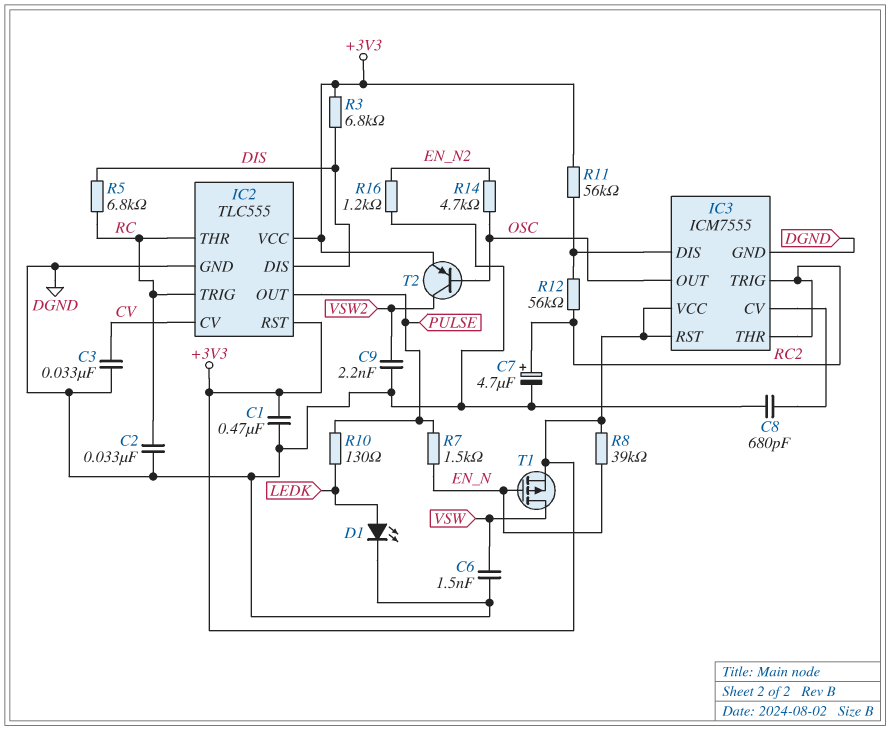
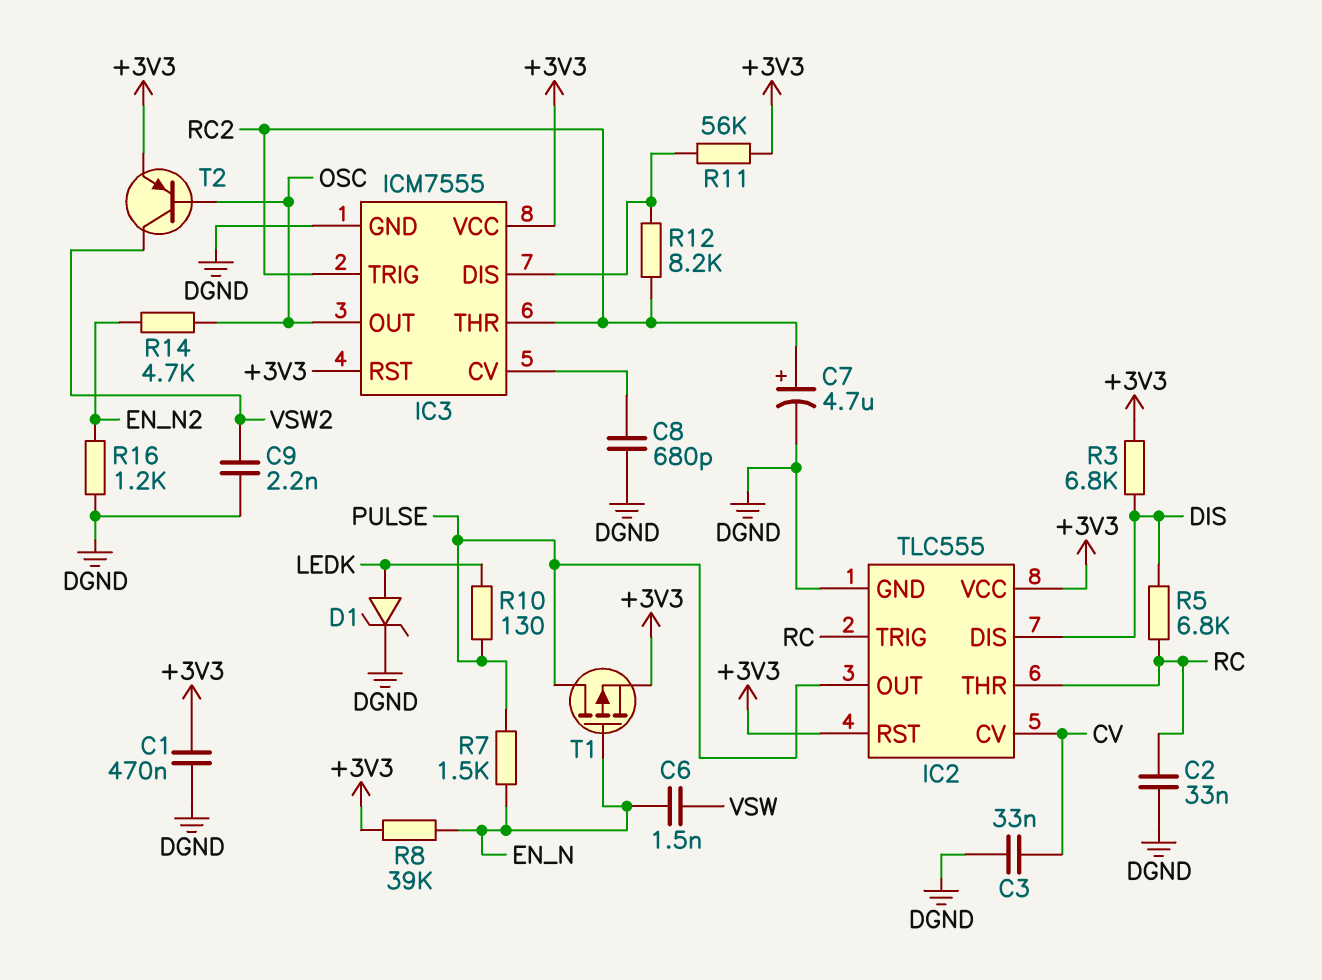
C6: 1.5nF (DGND, VSW) -> 1.5nF (EN_N, VSW)
D1: LED (A LEDK, K DGND) -> zener (A LEDK, K DGND)
R12: 56k (IC3/DIS, RC2) -> 8.2k (IC3/DIS, RC2)
T1: PMOS (G EN_N, D VSW, S +3V3) -> PMOS (G EN_N, D PULSE, S +3V3)

